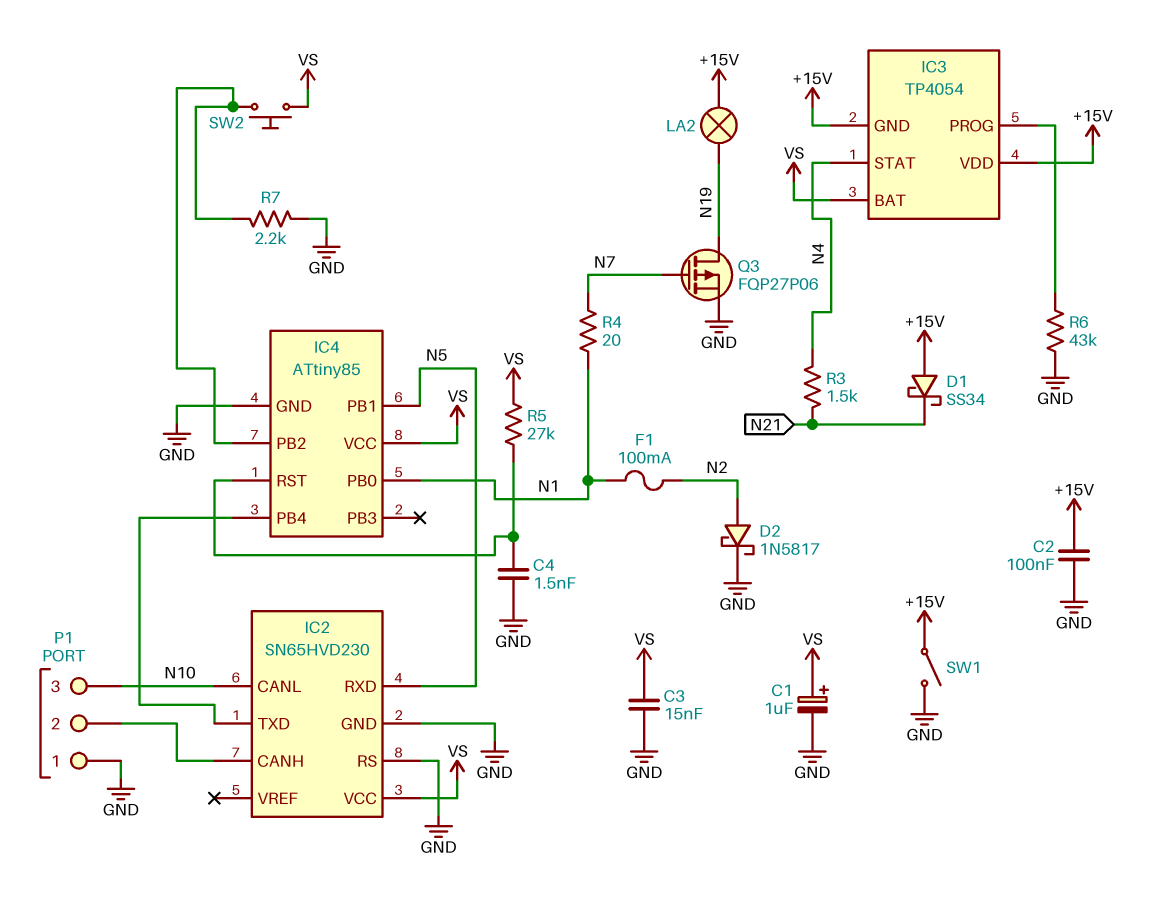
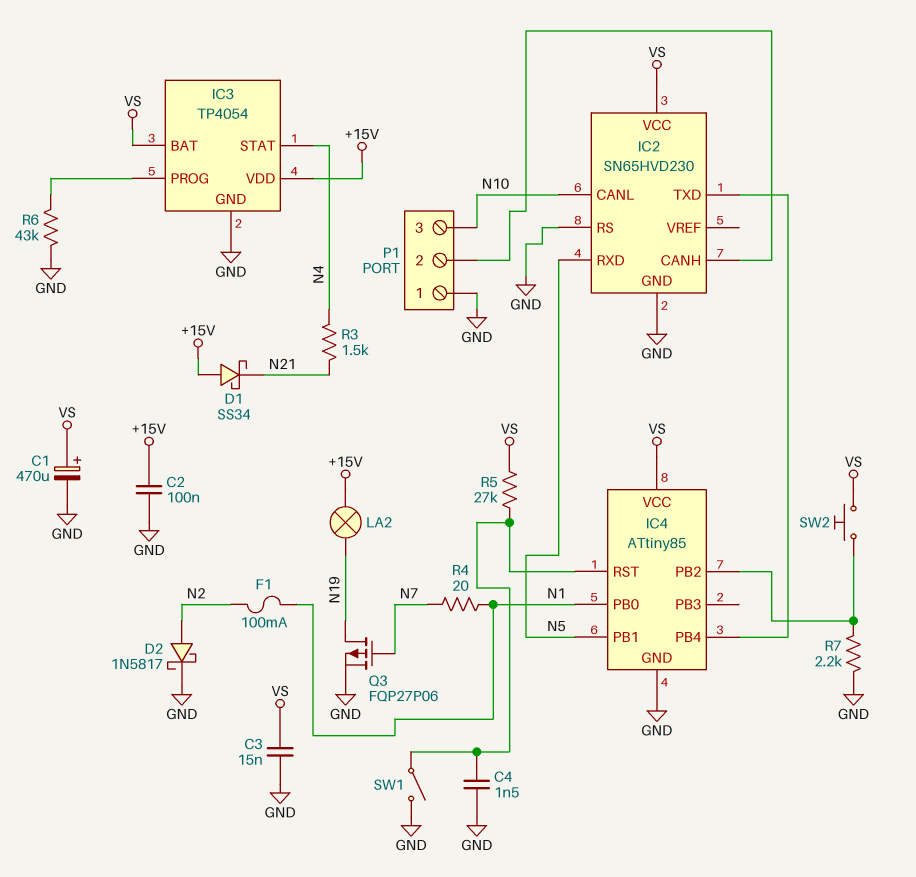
C1: 1uF (plus VS, minus GND) -> 470uF (plus VS, minus GND)
IC3 pin GND: +15V -> GND
SW1: switch (+15V, GND) -> switch (GND, IC4/RST)

